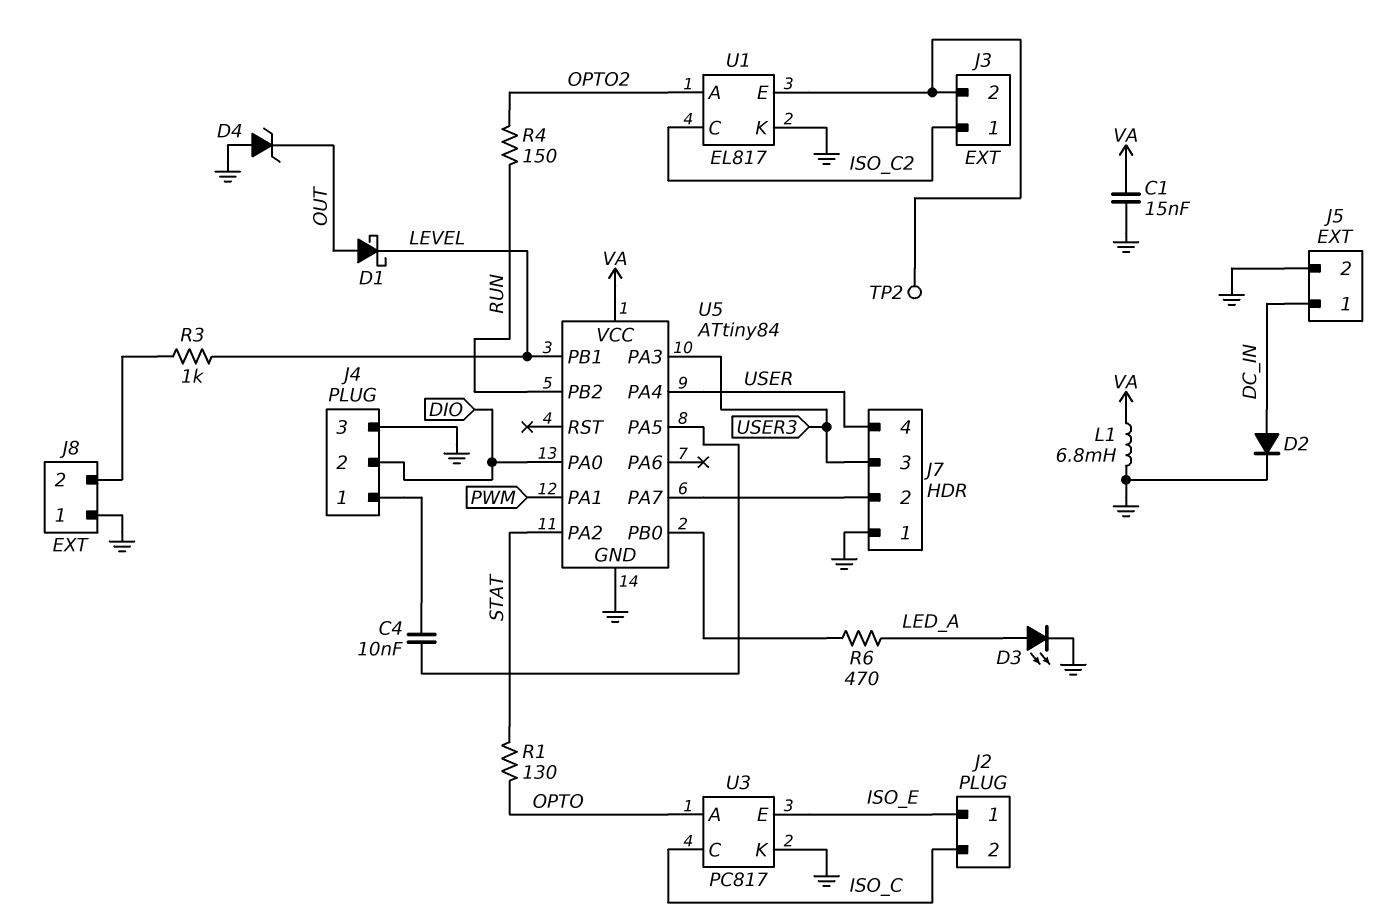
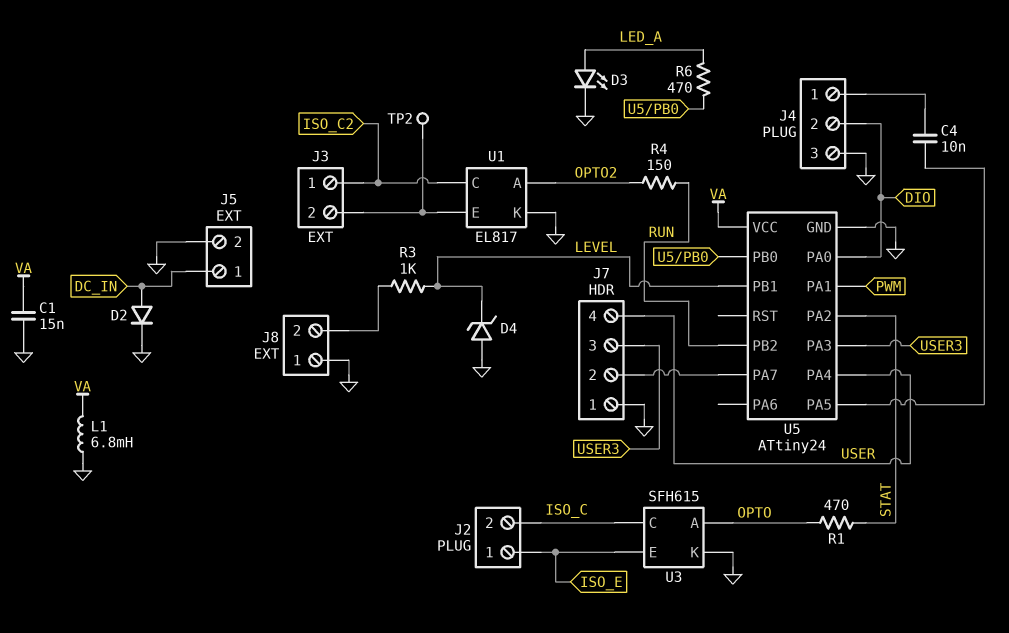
D1: schottky (A OUT, K LEVEL) -> none
D4: zener (A GND, K OUT) -> zener (A GND, K LEVEL)
R1: 130 (OPTO, STAT) -> 470 (OPTO, STAT)
U3: PC817 -> SFH615
U5: ATtiny84 -> ATtiny24

